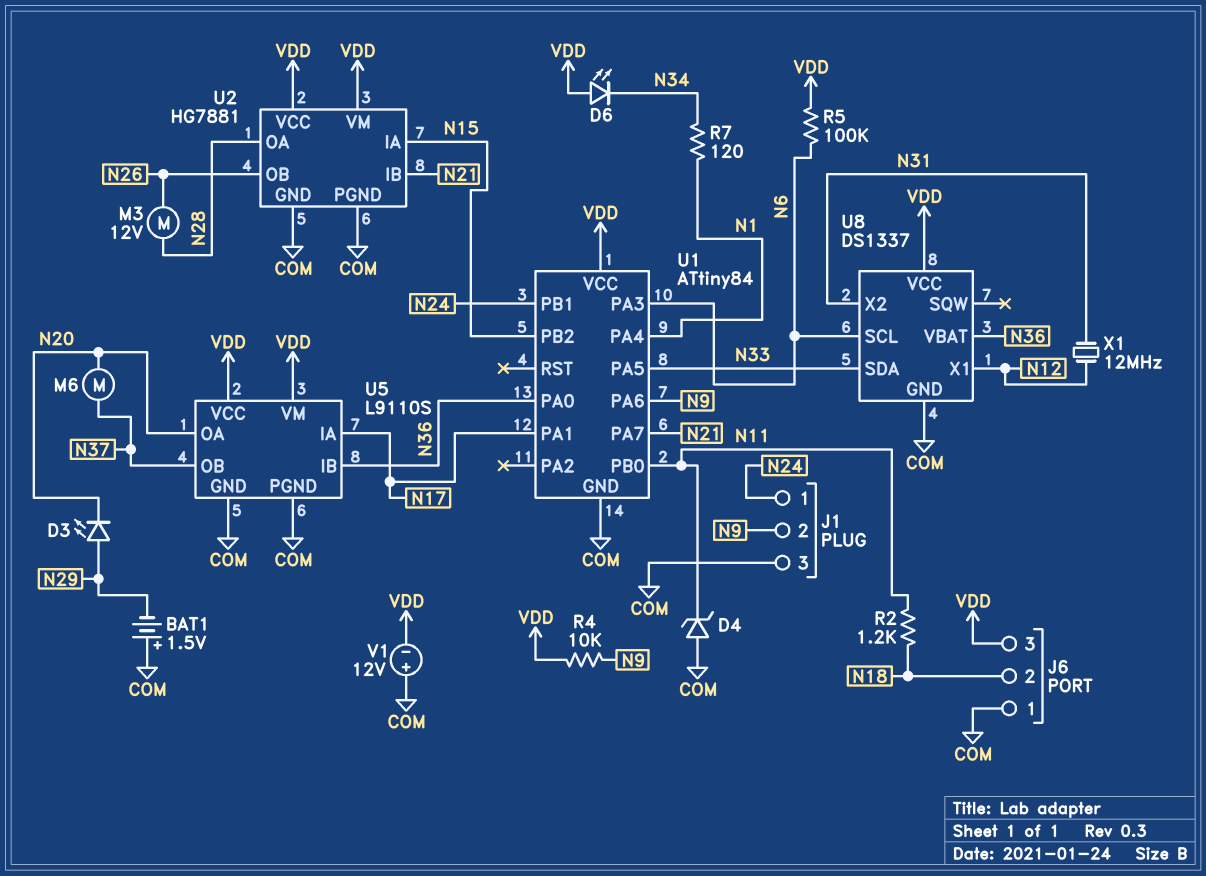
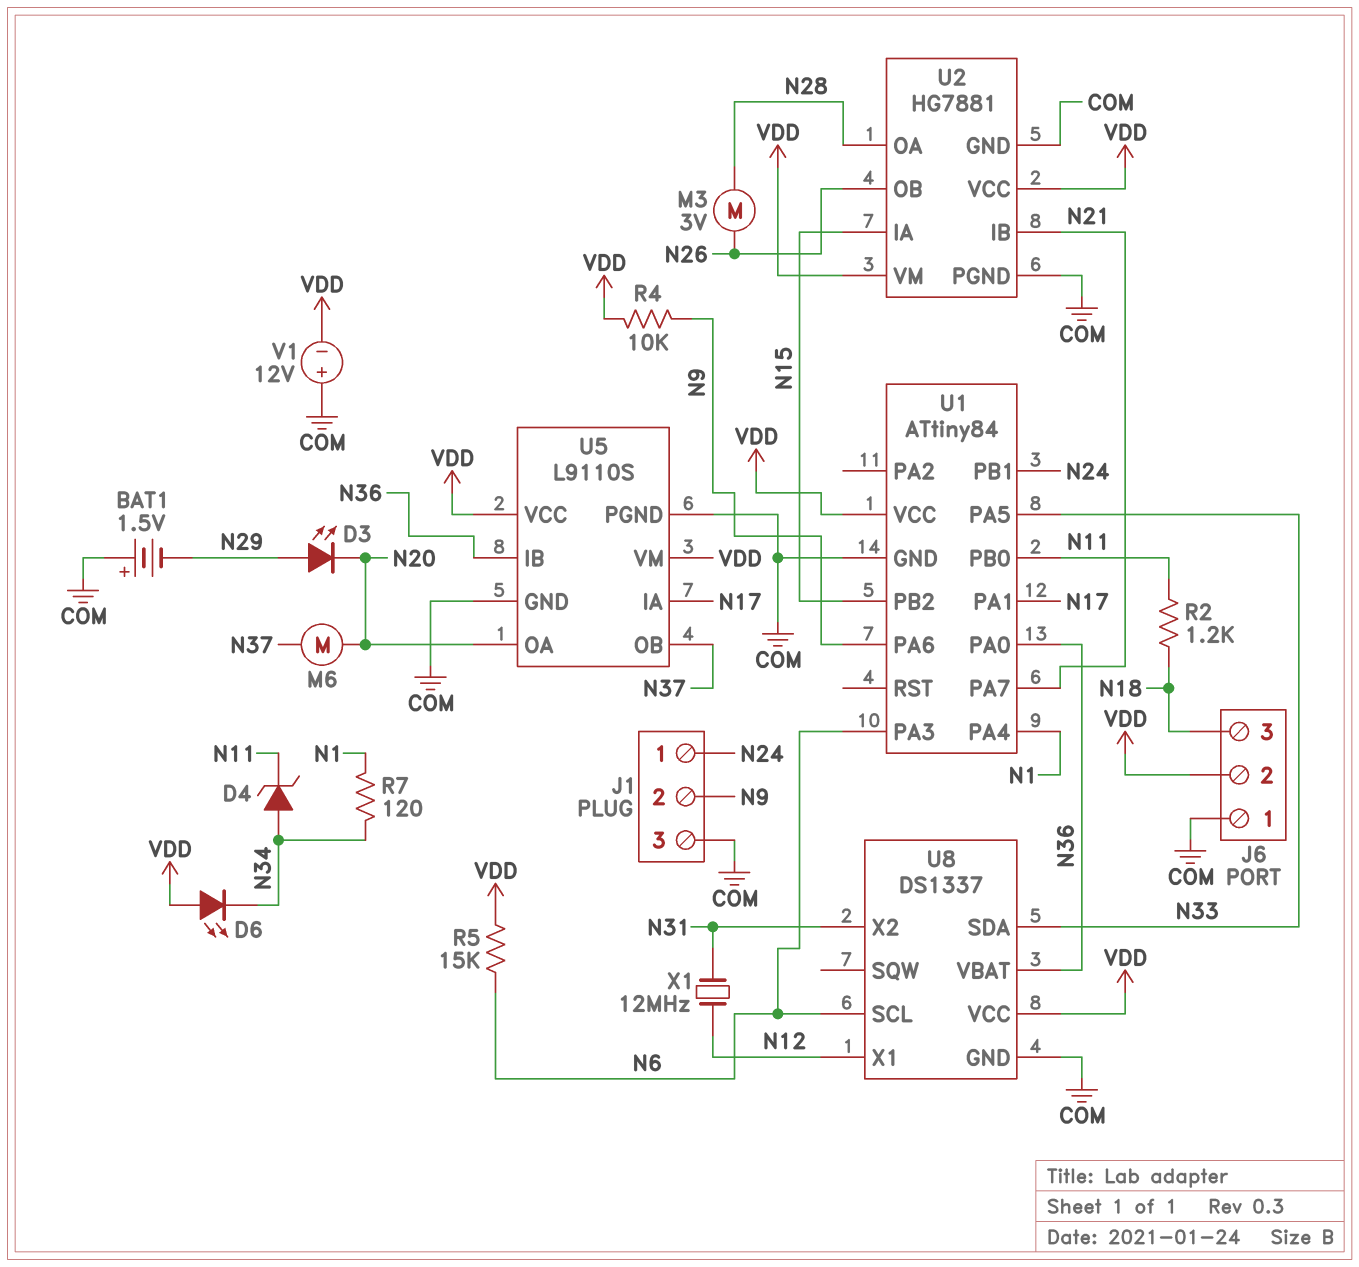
D4: zener (A COM, K N11) -> zener (A N34, K N11)
J6 pin 2: N18 -> VDD
J6 pin 3: VDD -> N18
M3: motor 12V (N26, N28) -> motor 3V (N26, N28)
R5: 100k (N6, VDD) -> 15k (N6, VDD)

